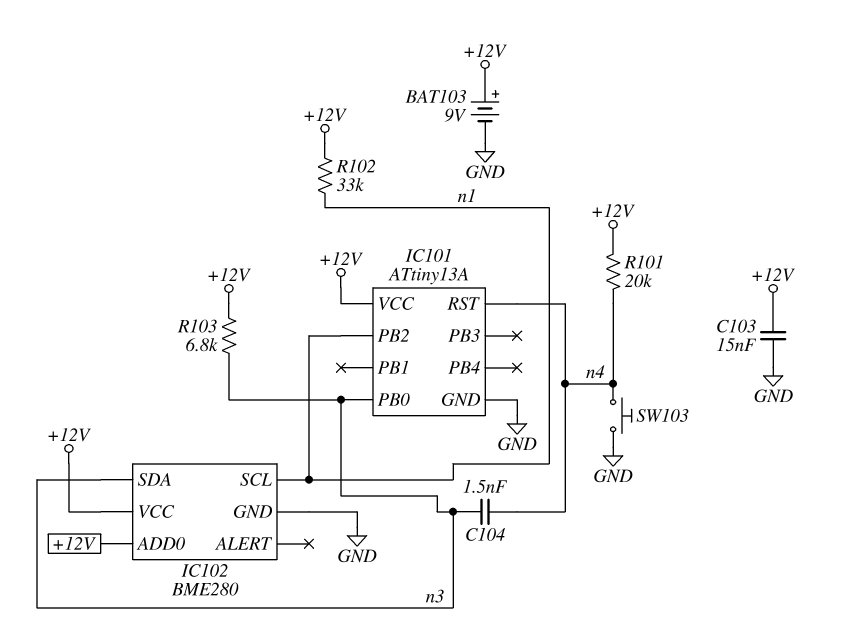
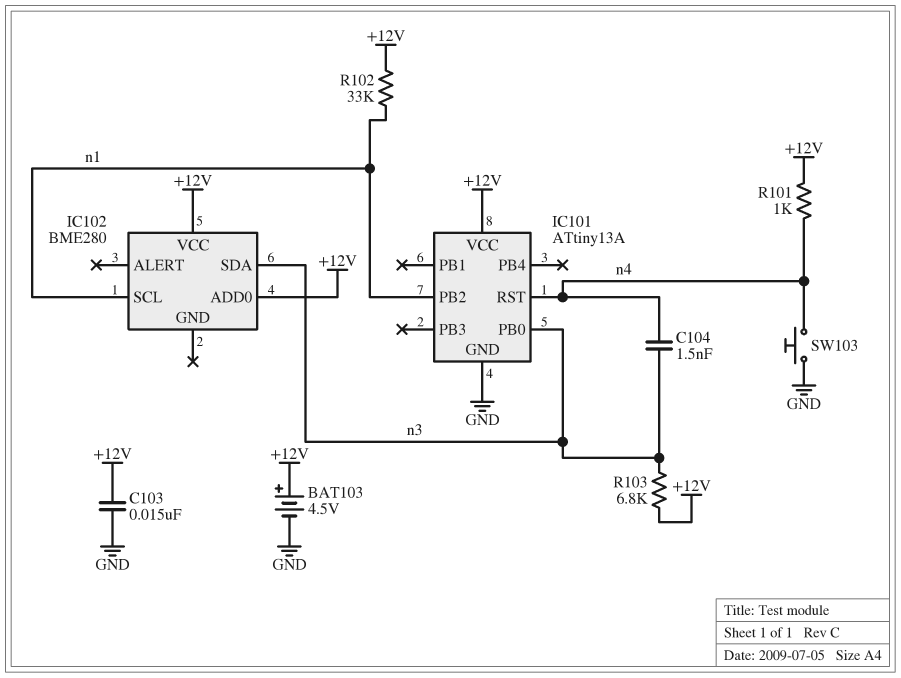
BAT103: 9V (plus +12V, minus GND) -> 4.5V (plus +12V, minus GND)
IC102 pin GND: GND -> none
R101: 20k (+12V, n4) -> 1k (+12V, n4)

